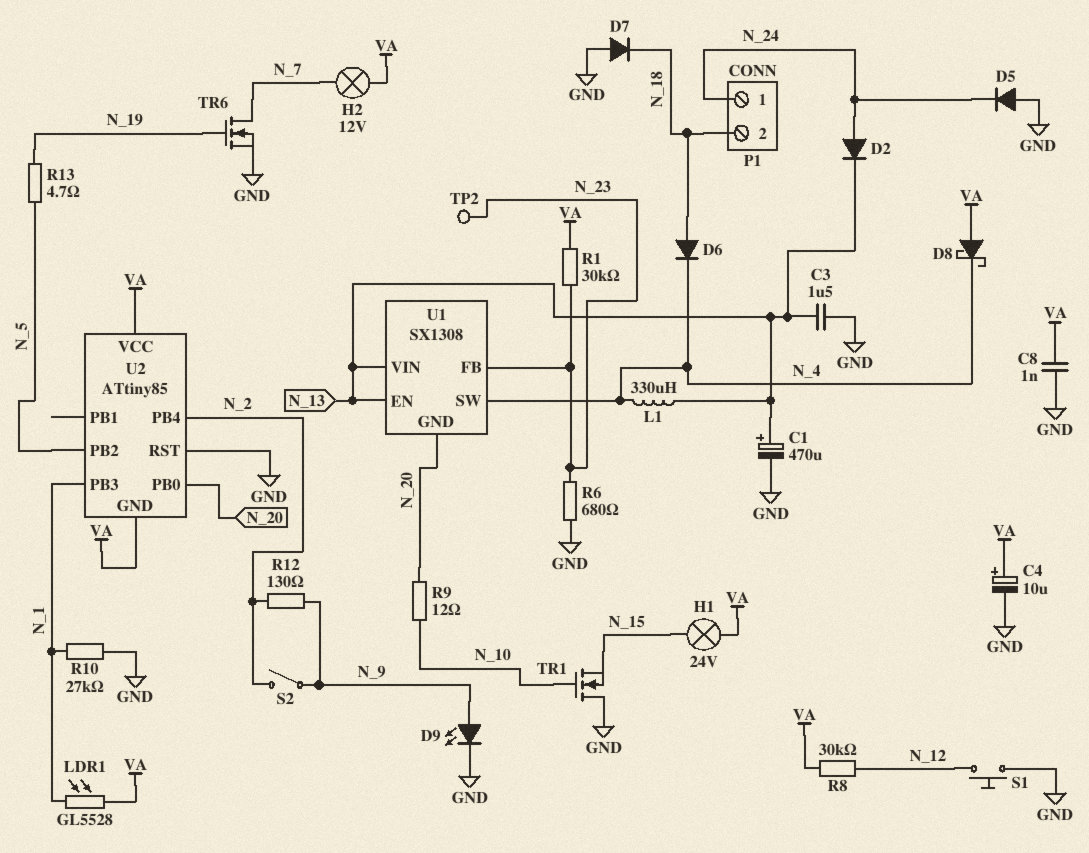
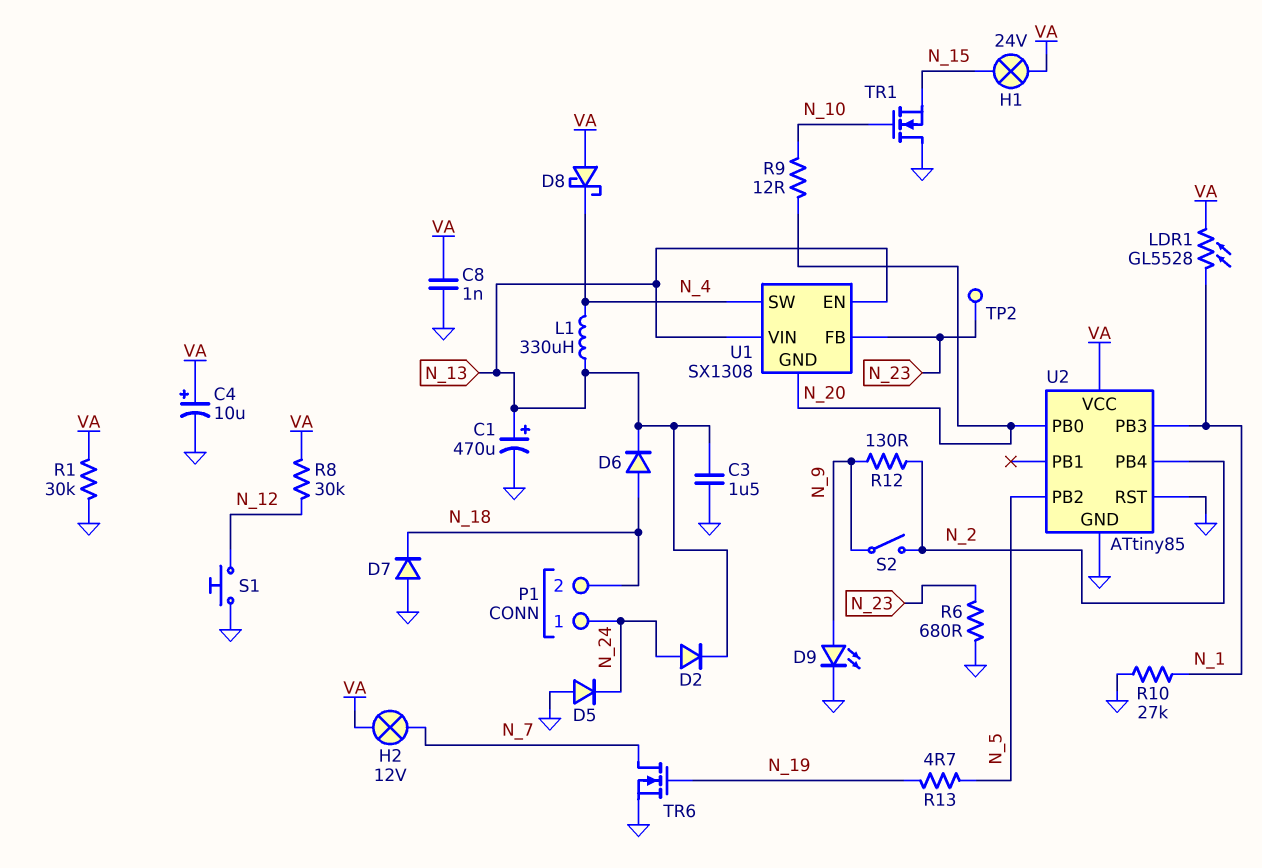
D6: diode (A N_18, K N_4) -> diode (A N_18, K N_13)
R1: 30k (N_23, VA) -> 30k (GND, VA)
U2 pin GND: VA -> GND

